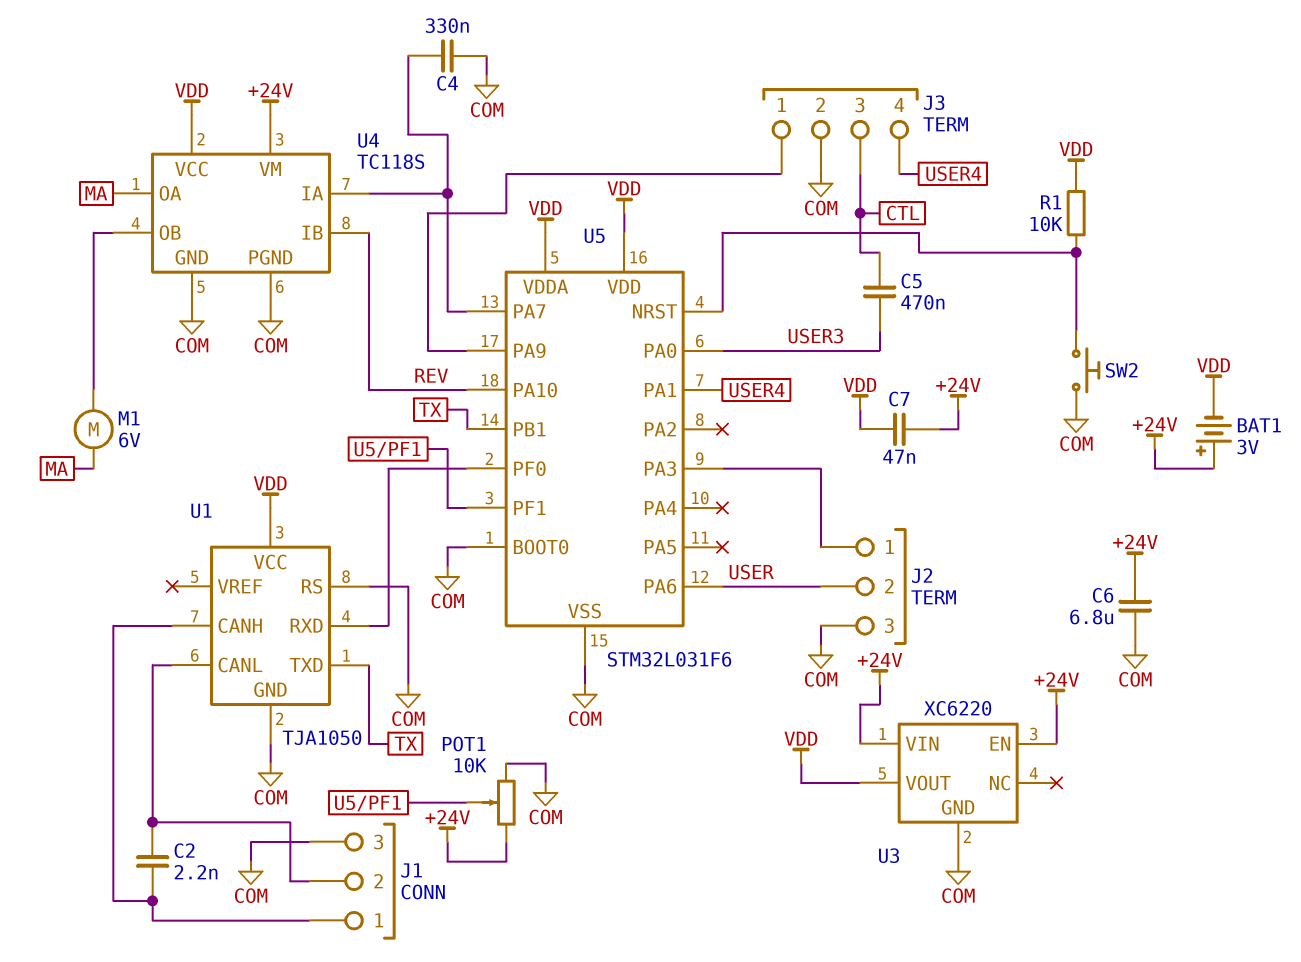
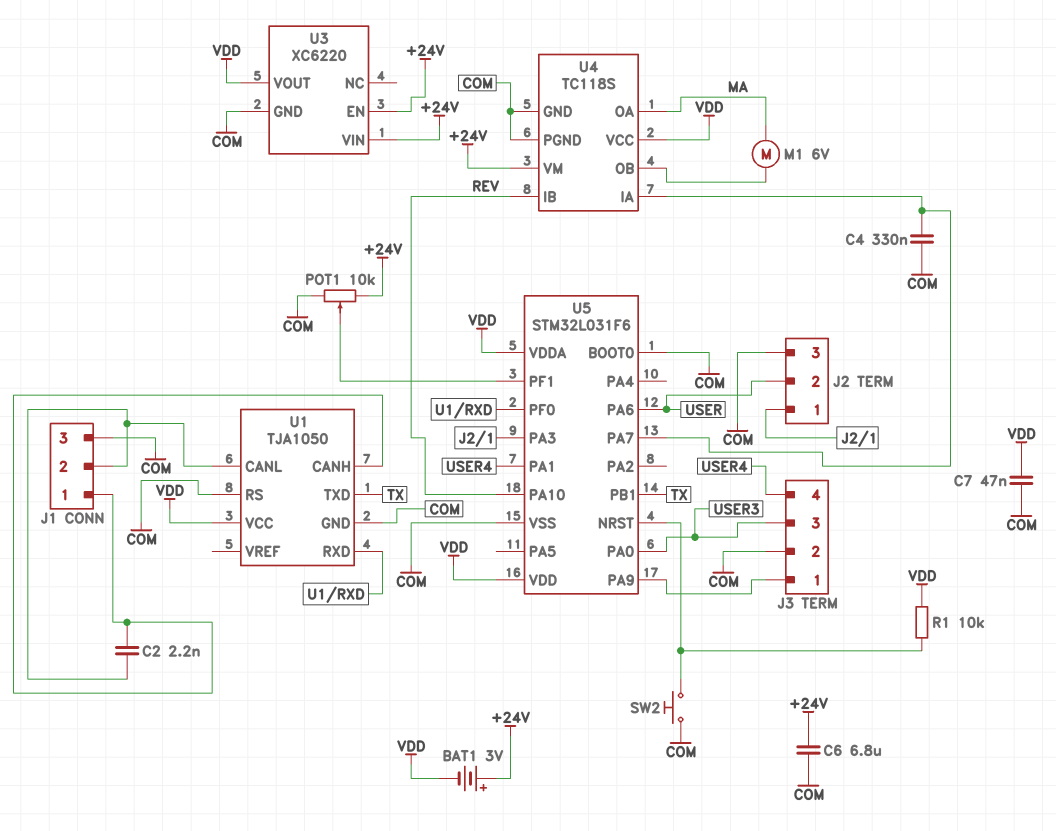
C5: 470nF (CTL, USER3) -> none
C7: 47nF (+24V, VDD) -> 47nF (COM, VDD)
J3 pin 3: CTL -> USER3

